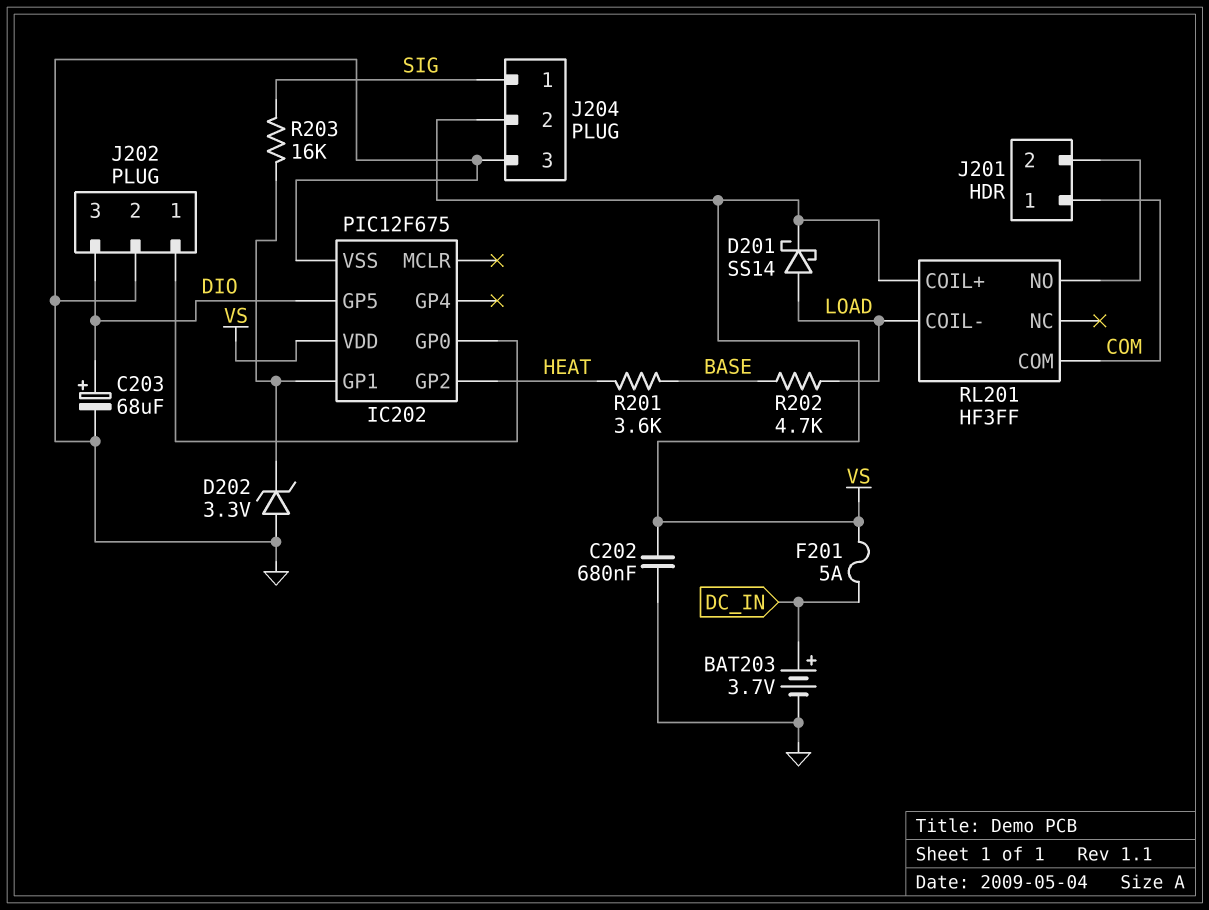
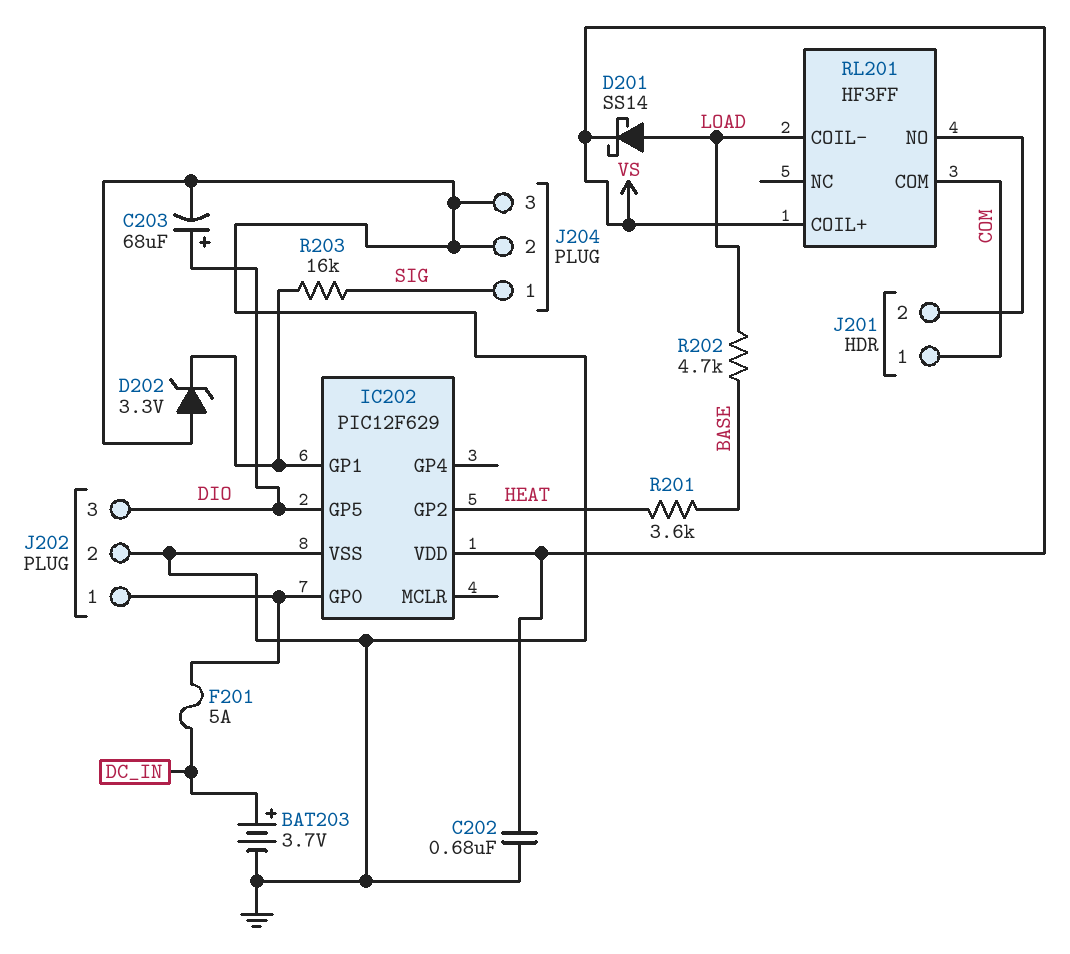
F201: 5A (DC_IN, VS) -> 5A (DC_IN, IC202/GP0)
IC202: PIC12F675 -> PIC12F629
J204 pin 2: VS -> GND

